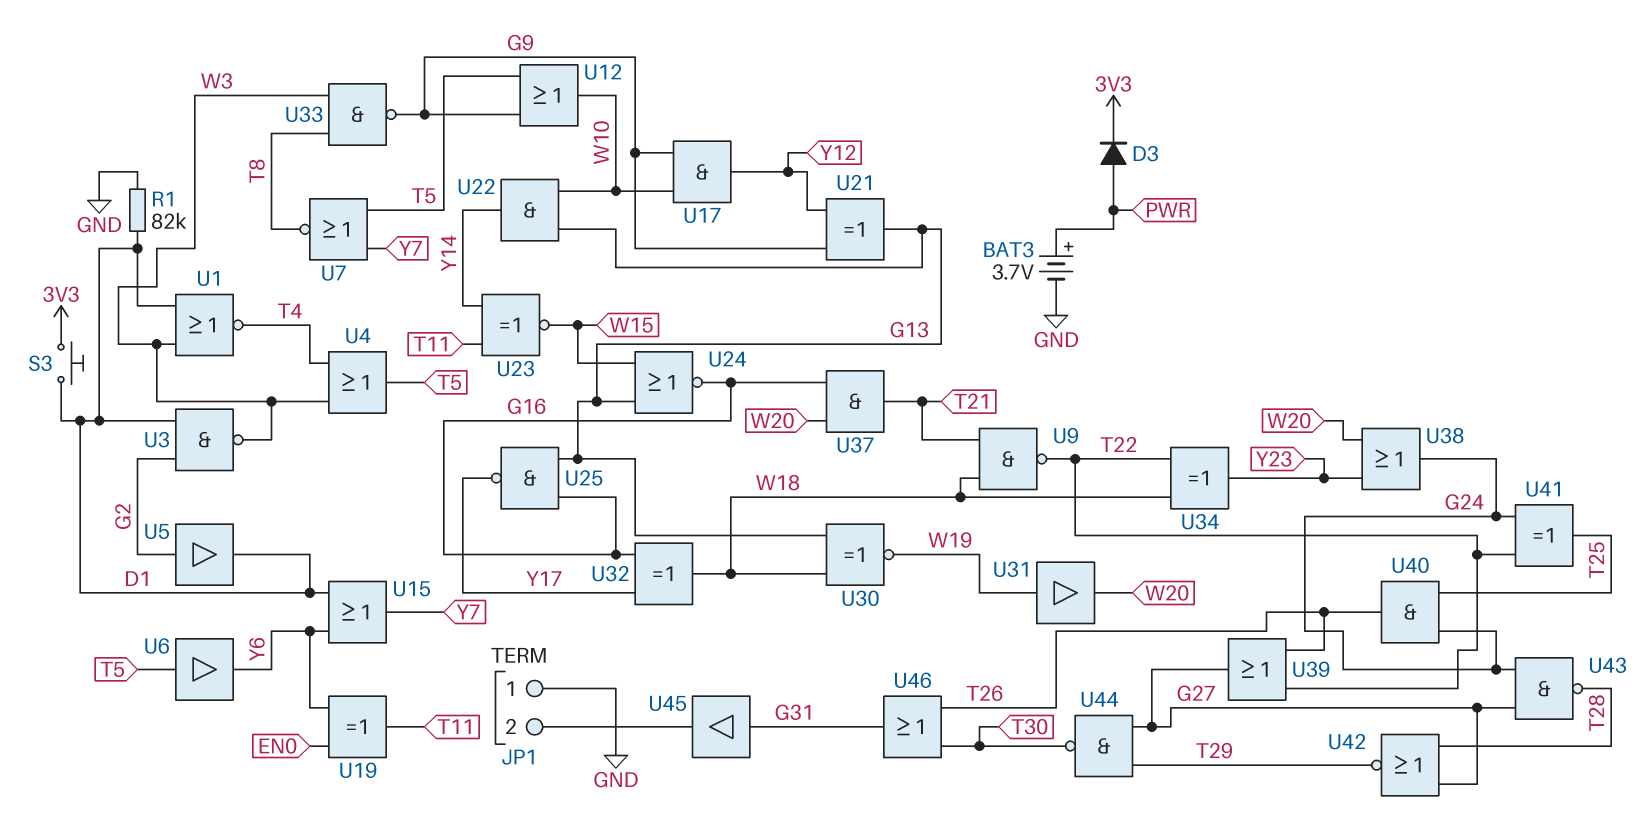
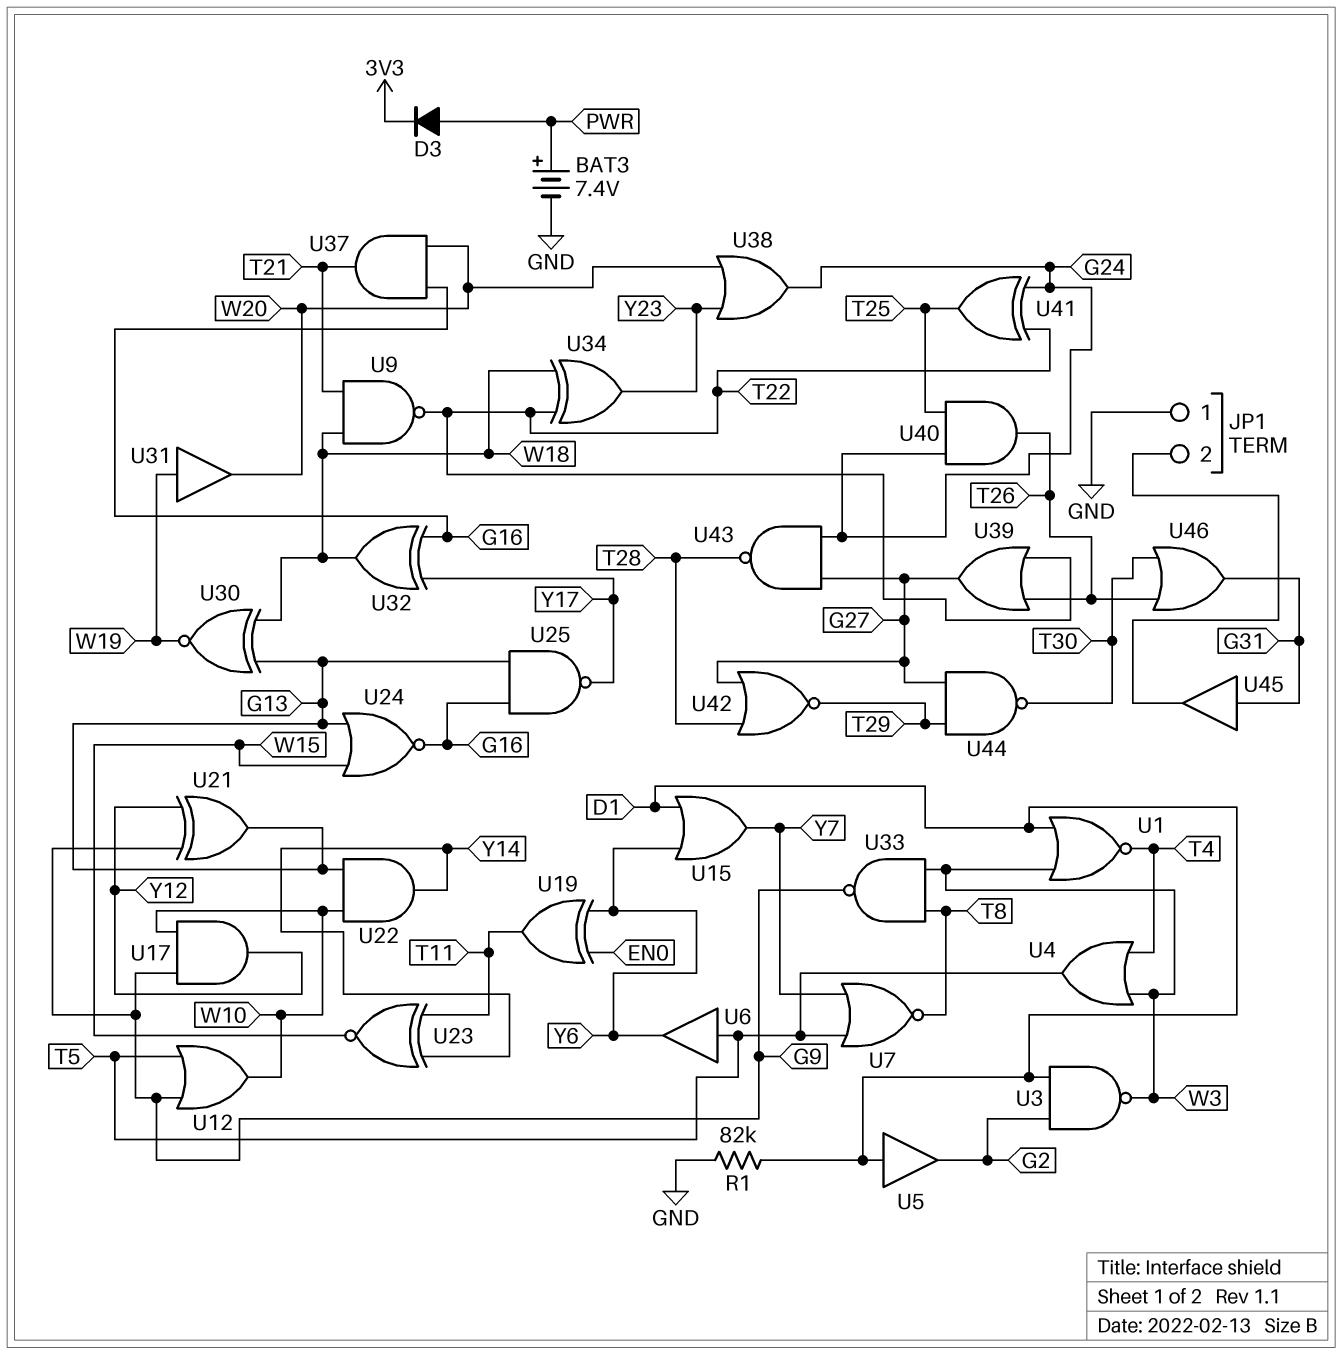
BAT3: 3.7V (plus PWR, minus GND) -> 7.4V (plus PWR, minus GND)
S3: button (3V3, D1) -> none
U5: buffer (in G2, out D1) -> buffer (in D1, out G2)

